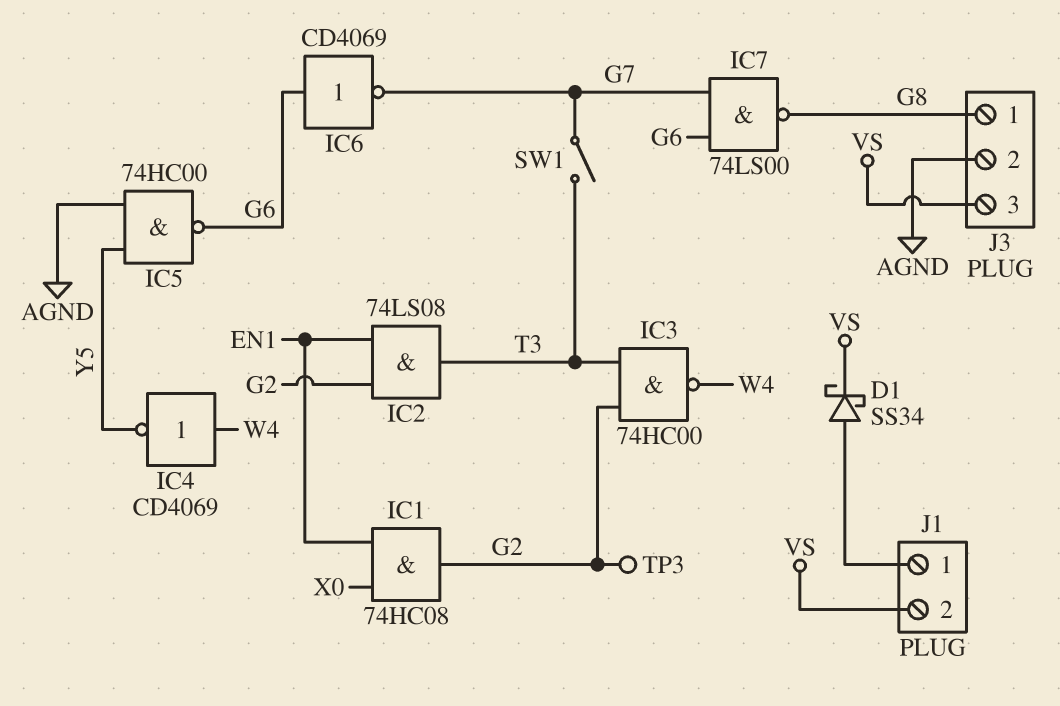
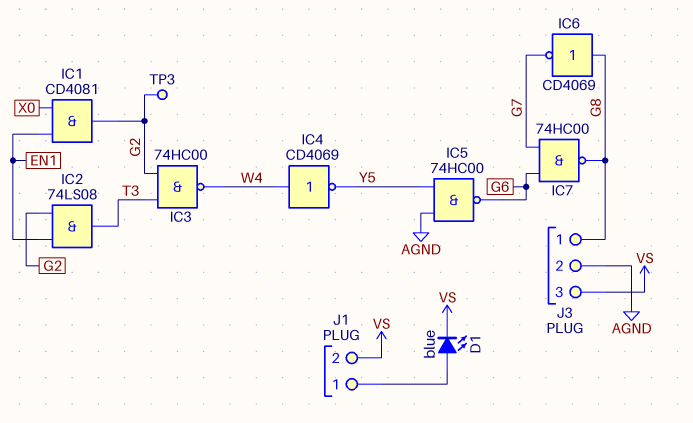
D1: schottky SS34 (A J1/1, K VS) -> LED blue (A J1/1, K VS)
IC1: AND 74HC08 (in EN1, in X0, out G2) -> AND CD4081 (in EN1, in X0, out G2)
IC6: NOT CD4069 (in G6, out G7) -> NOT CD4069 (in G8, out G7)
IC7: NAND 74LS00 (in G6, in G7, out G8) -> NAND 74HC00 (in G6, in G7, out G8)
SW1: switch (G7, T3) -> none

